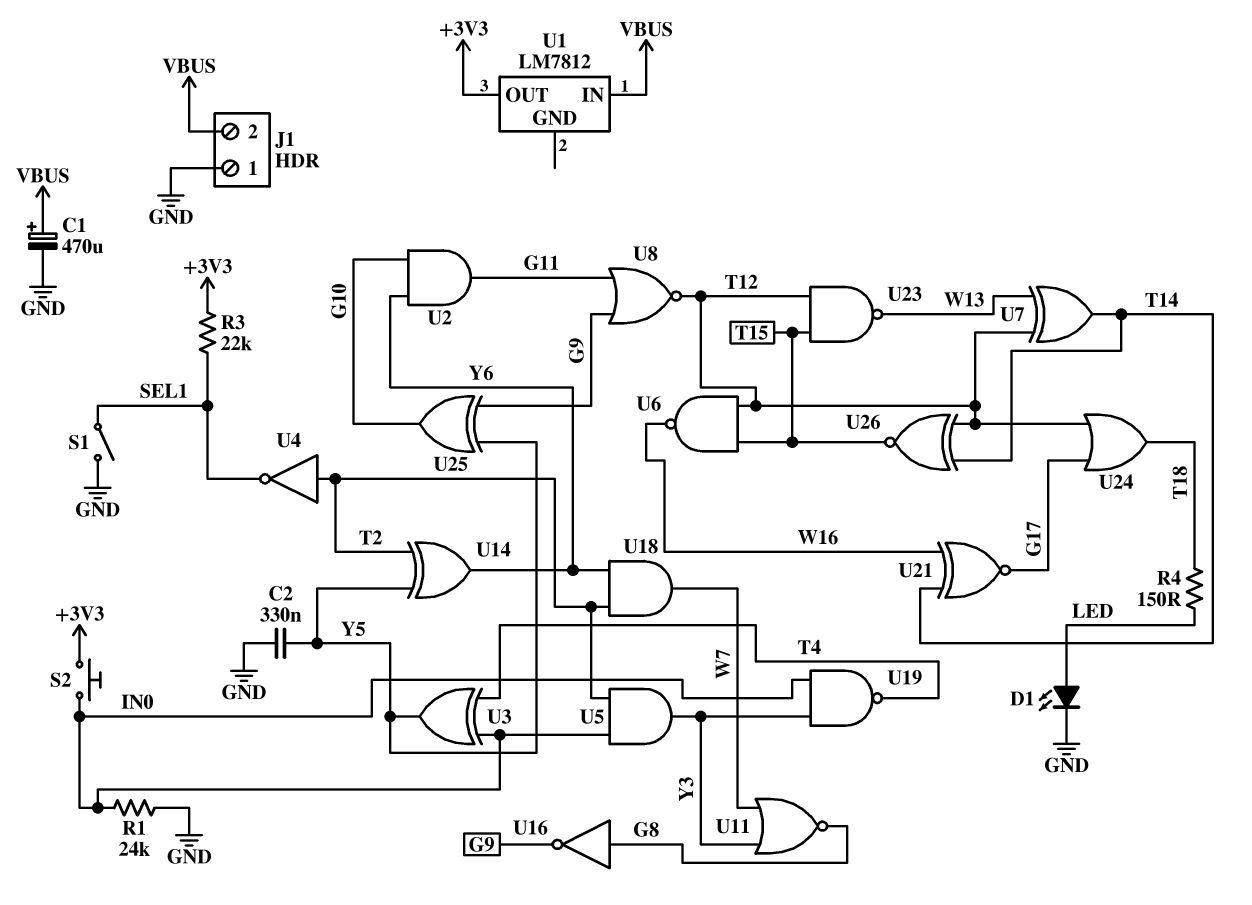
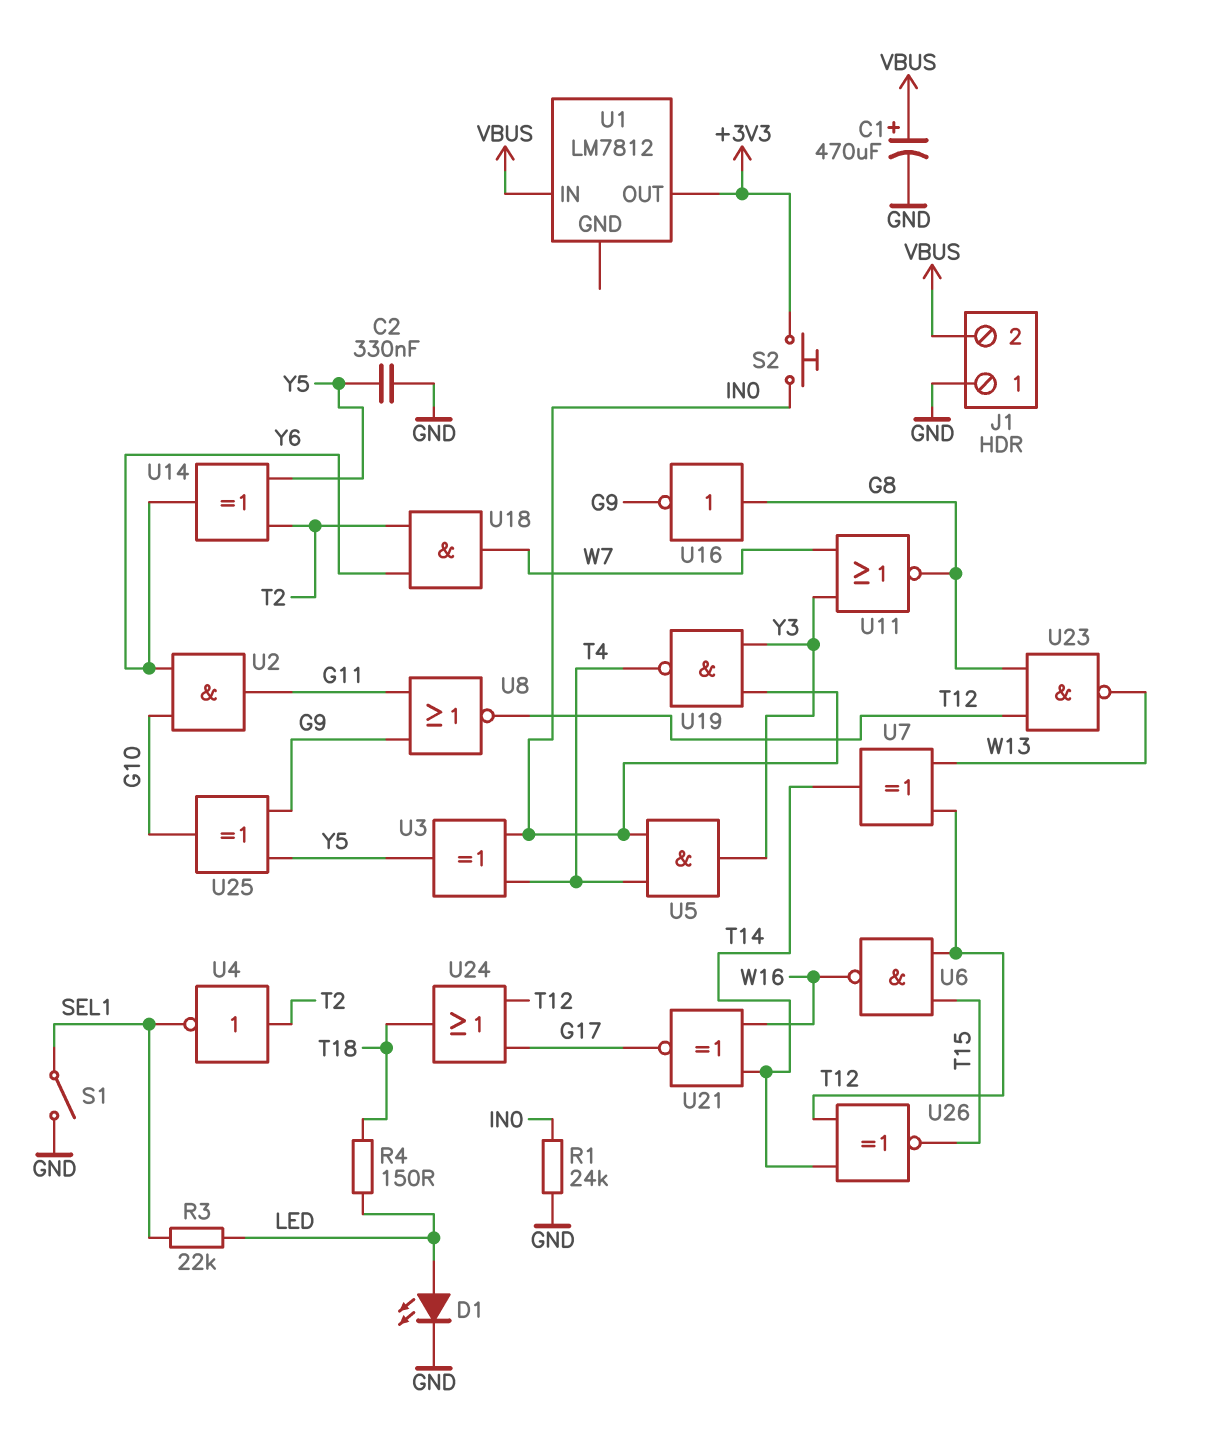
R3: 22k (+3V3, SEL1) -> 22k (LED, SEL1)
U5: AND (in IN0, in T2, out Y3) -> AND (in IN0, in T4, out Y3)
U23: NAND (in T12, in T15, out W13) -> NAND (in G8, in T12, out W13)

